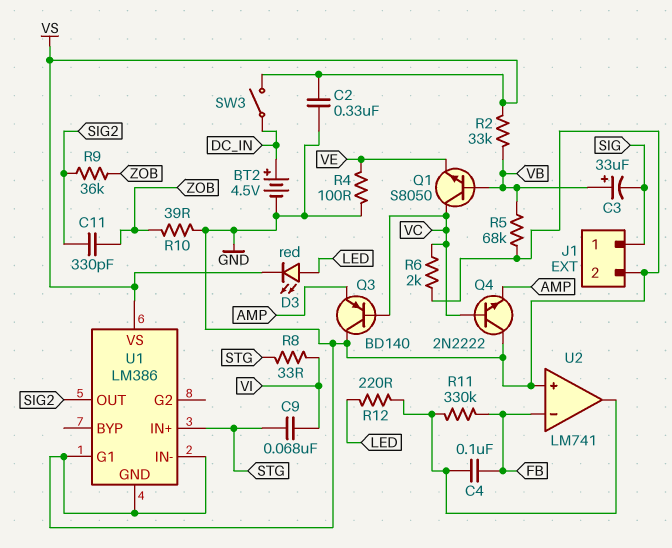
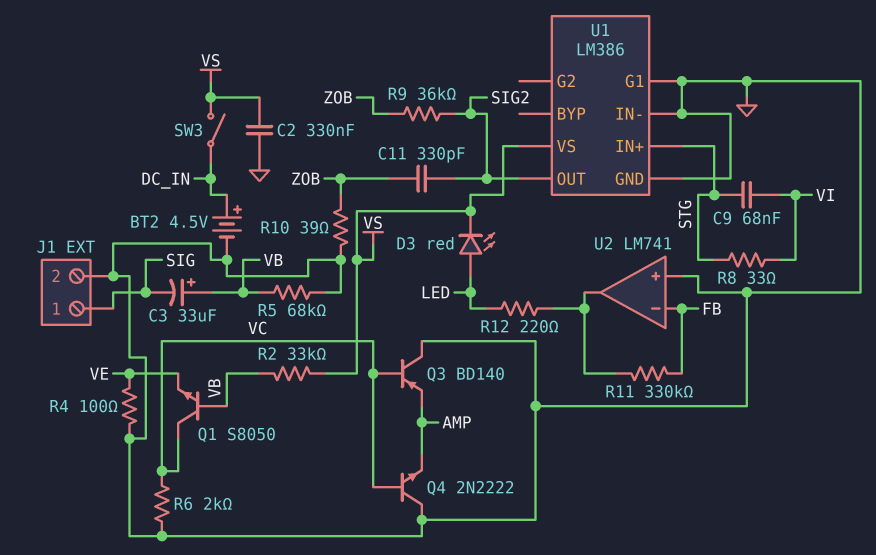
C4: 100nF (FB, U2/out) -> none

